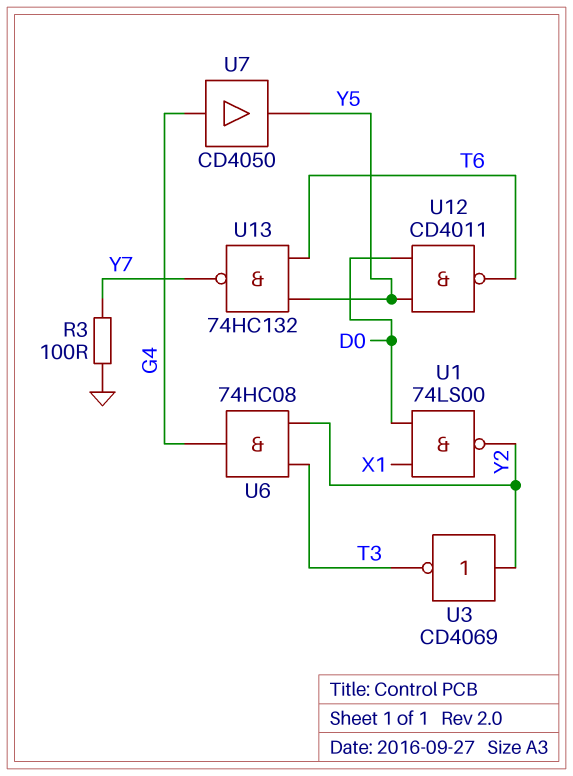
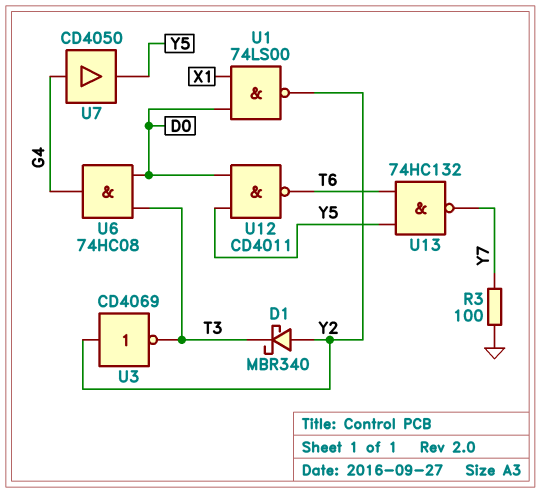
D1: none -> schottky MBR340 (A Y2, K T3)
U6: AND 74HC08 (in T3, in Y2, out G4) -> AND 74HC08 (in D0, in T3, out G4)

